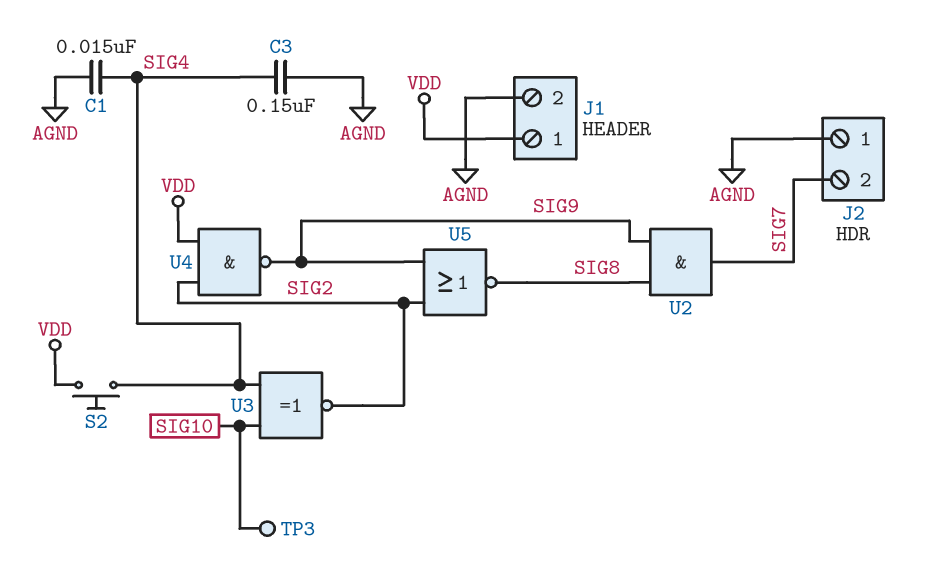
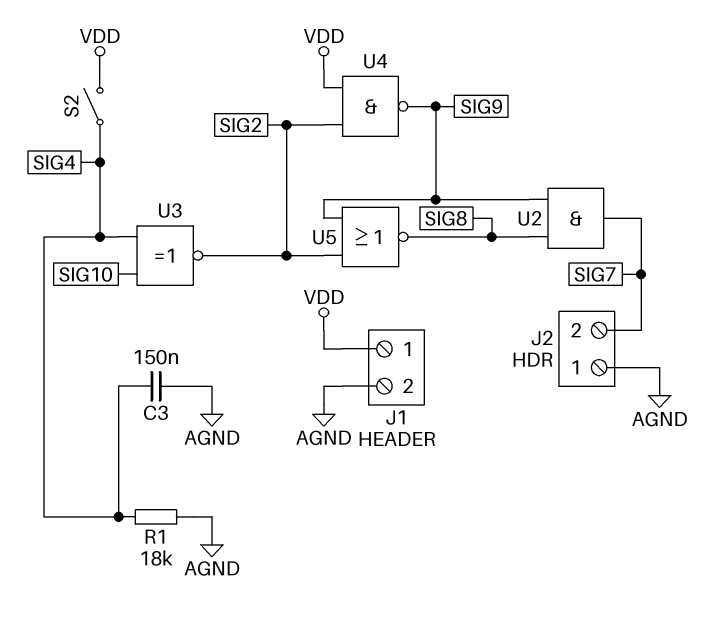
C1: 15nF (AGND, SIG4) -> none
R1: none -> 18k (AGND, SIG4)
S2: button (SIG4, VDD) -> switch (SIG4, VDD)
TP3: test point (SIG10) -> none

